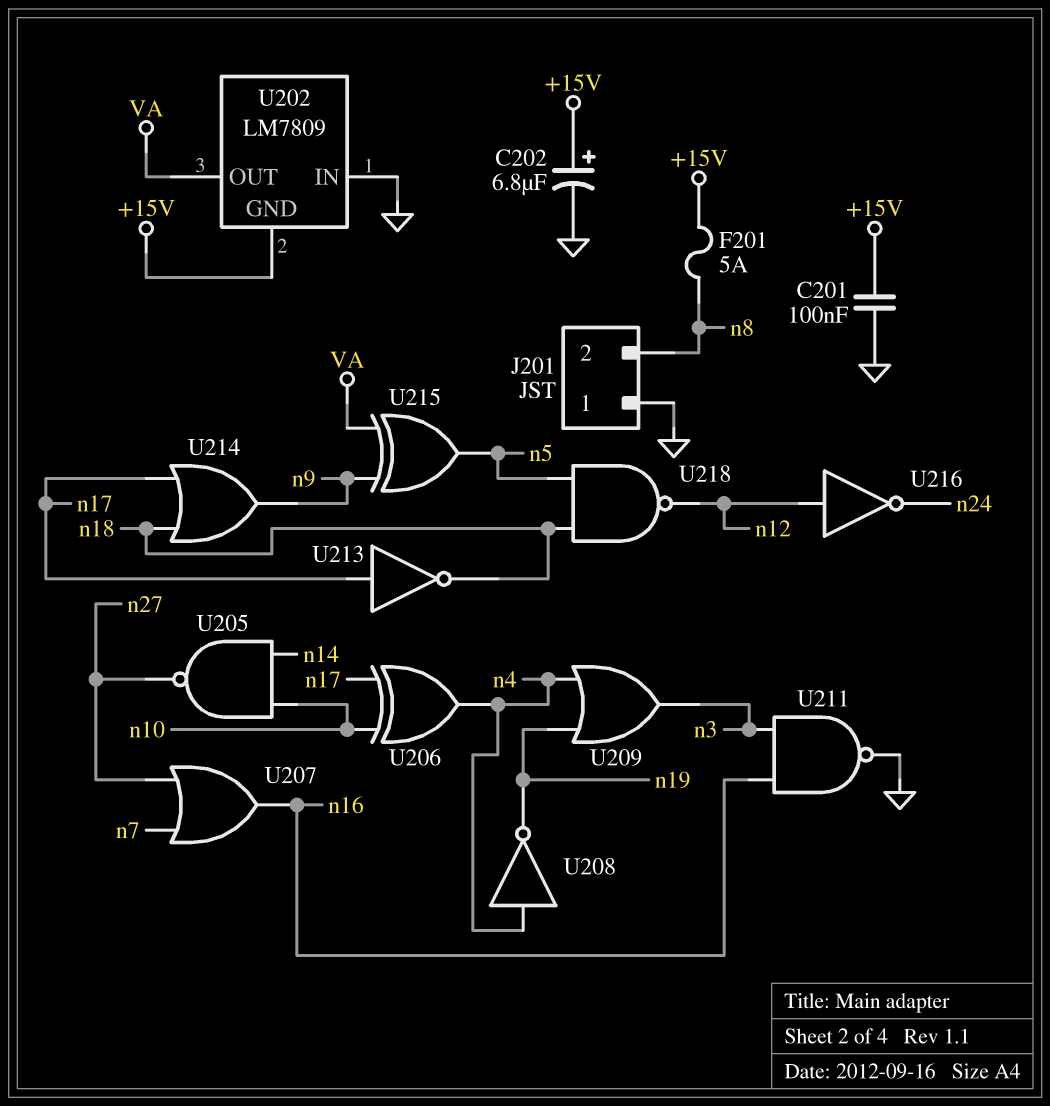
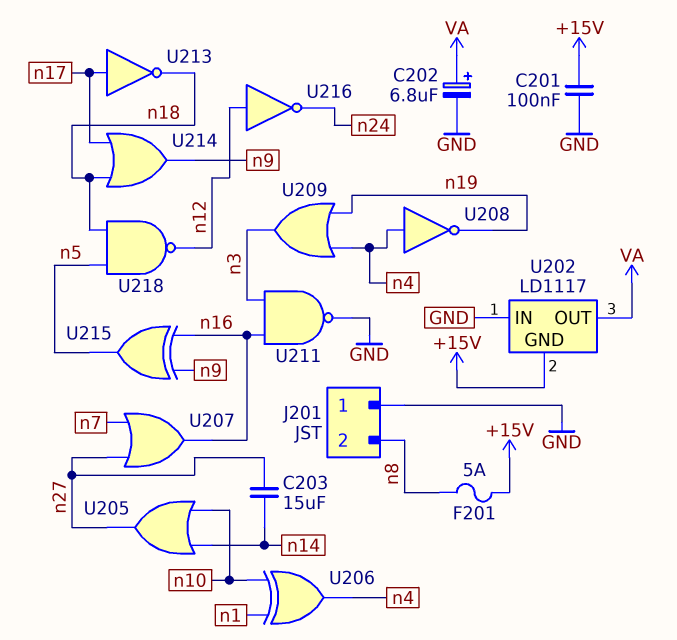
C202: 6.8uF (plus +15V, minus GND) -> 6.8uF (plus VA, minus GND)
C203: none -> 15uF (n14, n27)
U202: LM7809 -> LD1117
U205: NAND (in n10, in n14, out n27) -> OR (in n10, in n14, out n27)
U206: XOR (in n10, in n17, out n4) -> XOR (in n1, in n10, out n4)
U215: XOR (in VA, in n9, out n5) -> XOR (in n9, in n16, out n5)

